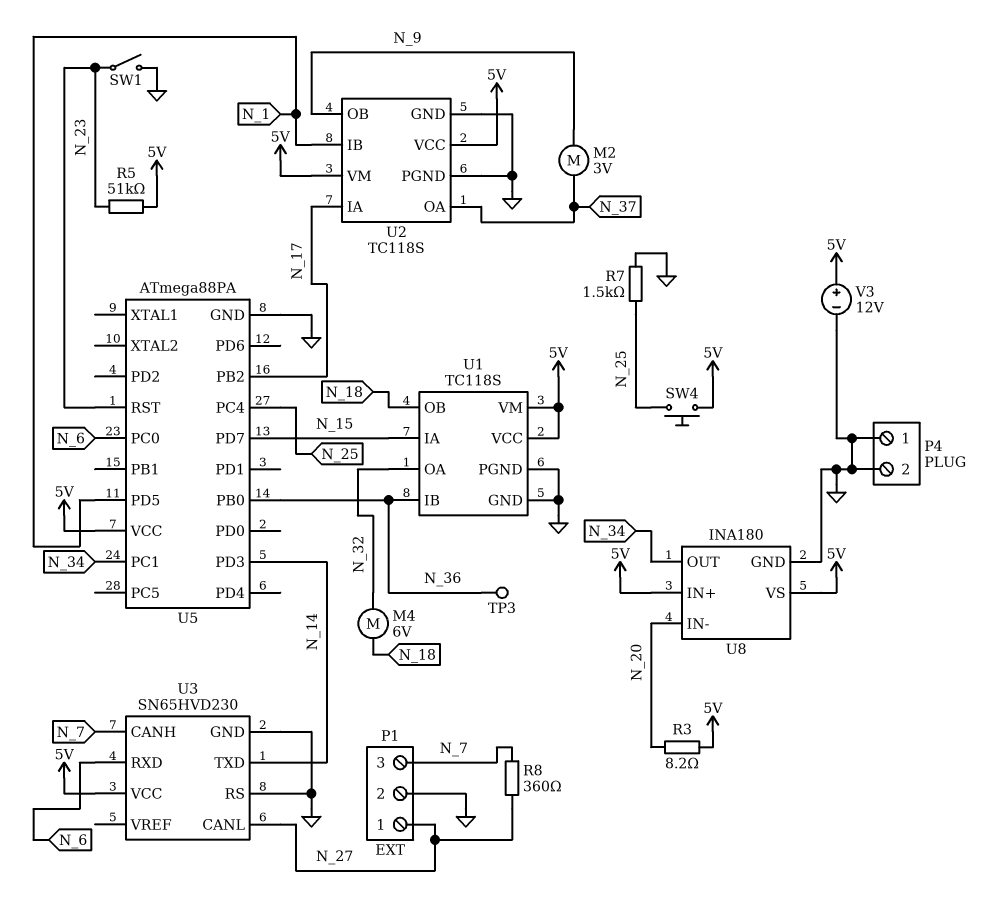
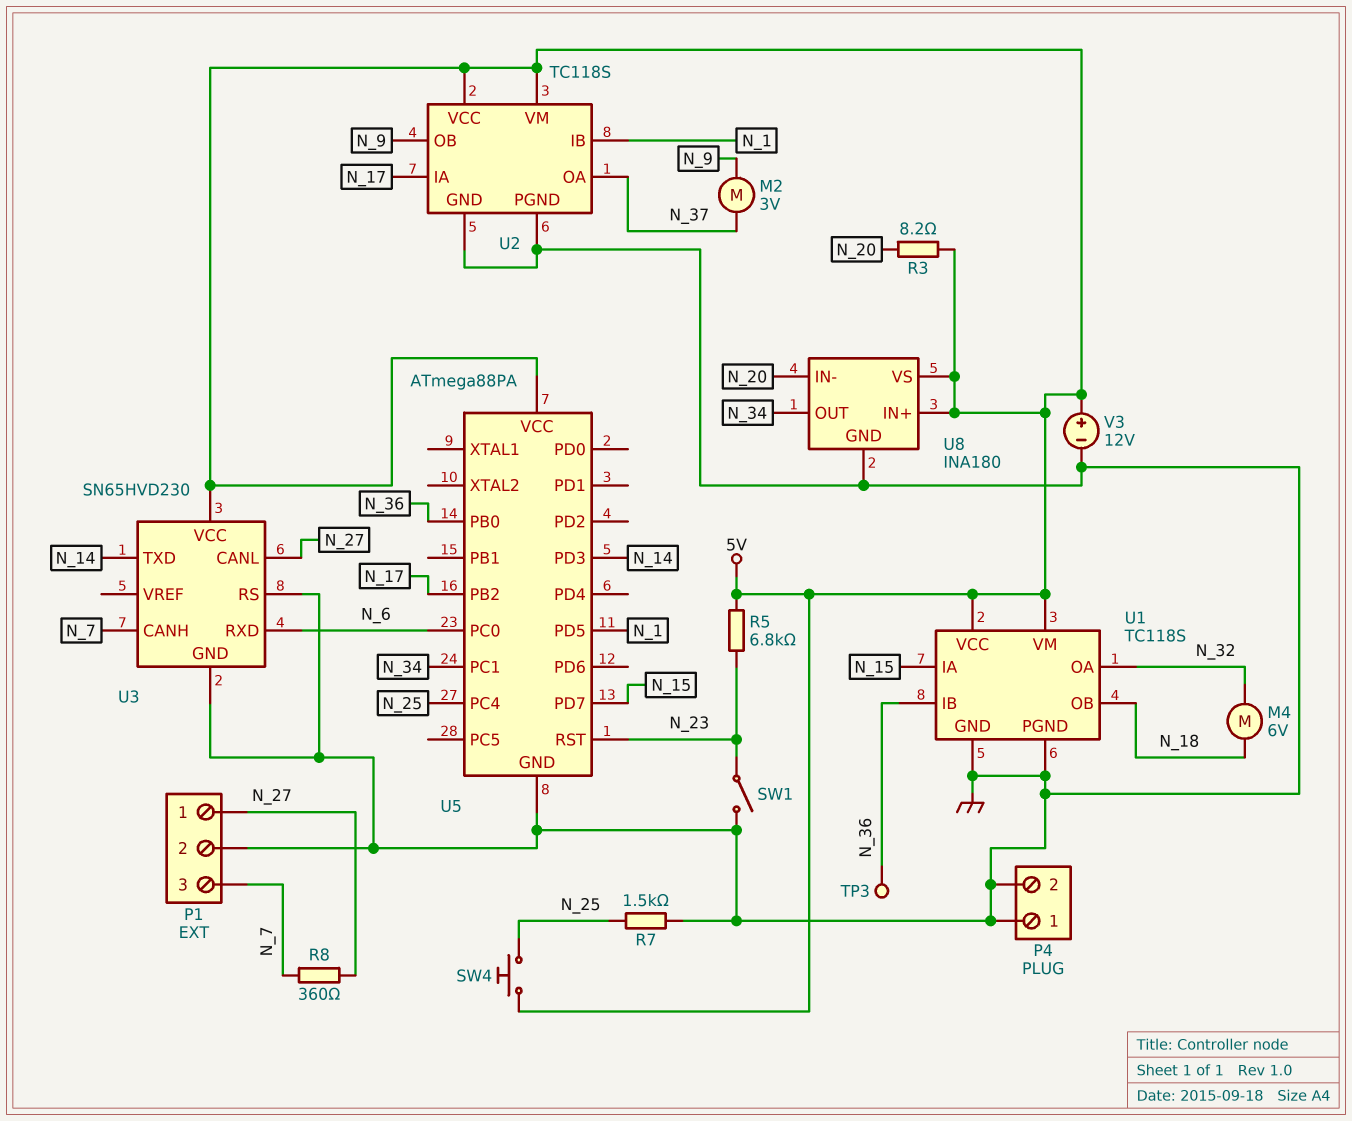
R5: 51k (5V, N_23) -> 6.8k (5V, N_23)

